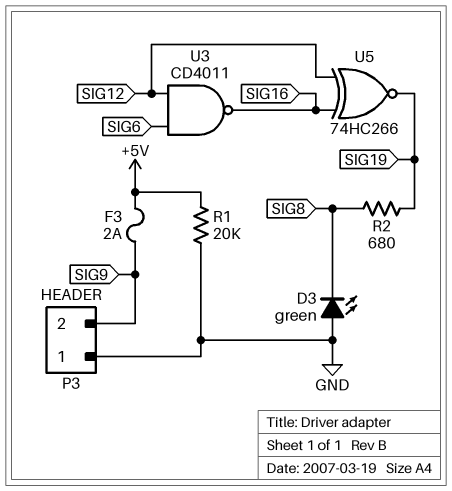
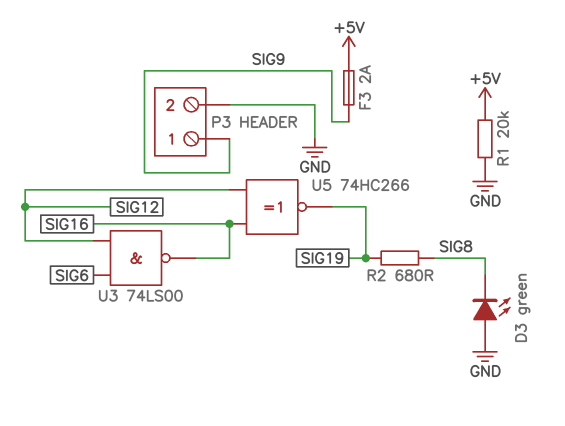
P3 pin 1: GND -> SIG9
P3 pin 2: SIG9 -> GND
U3: NAND CD4011 (in SIG6, in SIG12, out SIG16) -> NAND 74LS00 (in SIG6, in SIG12, out SIG16)

